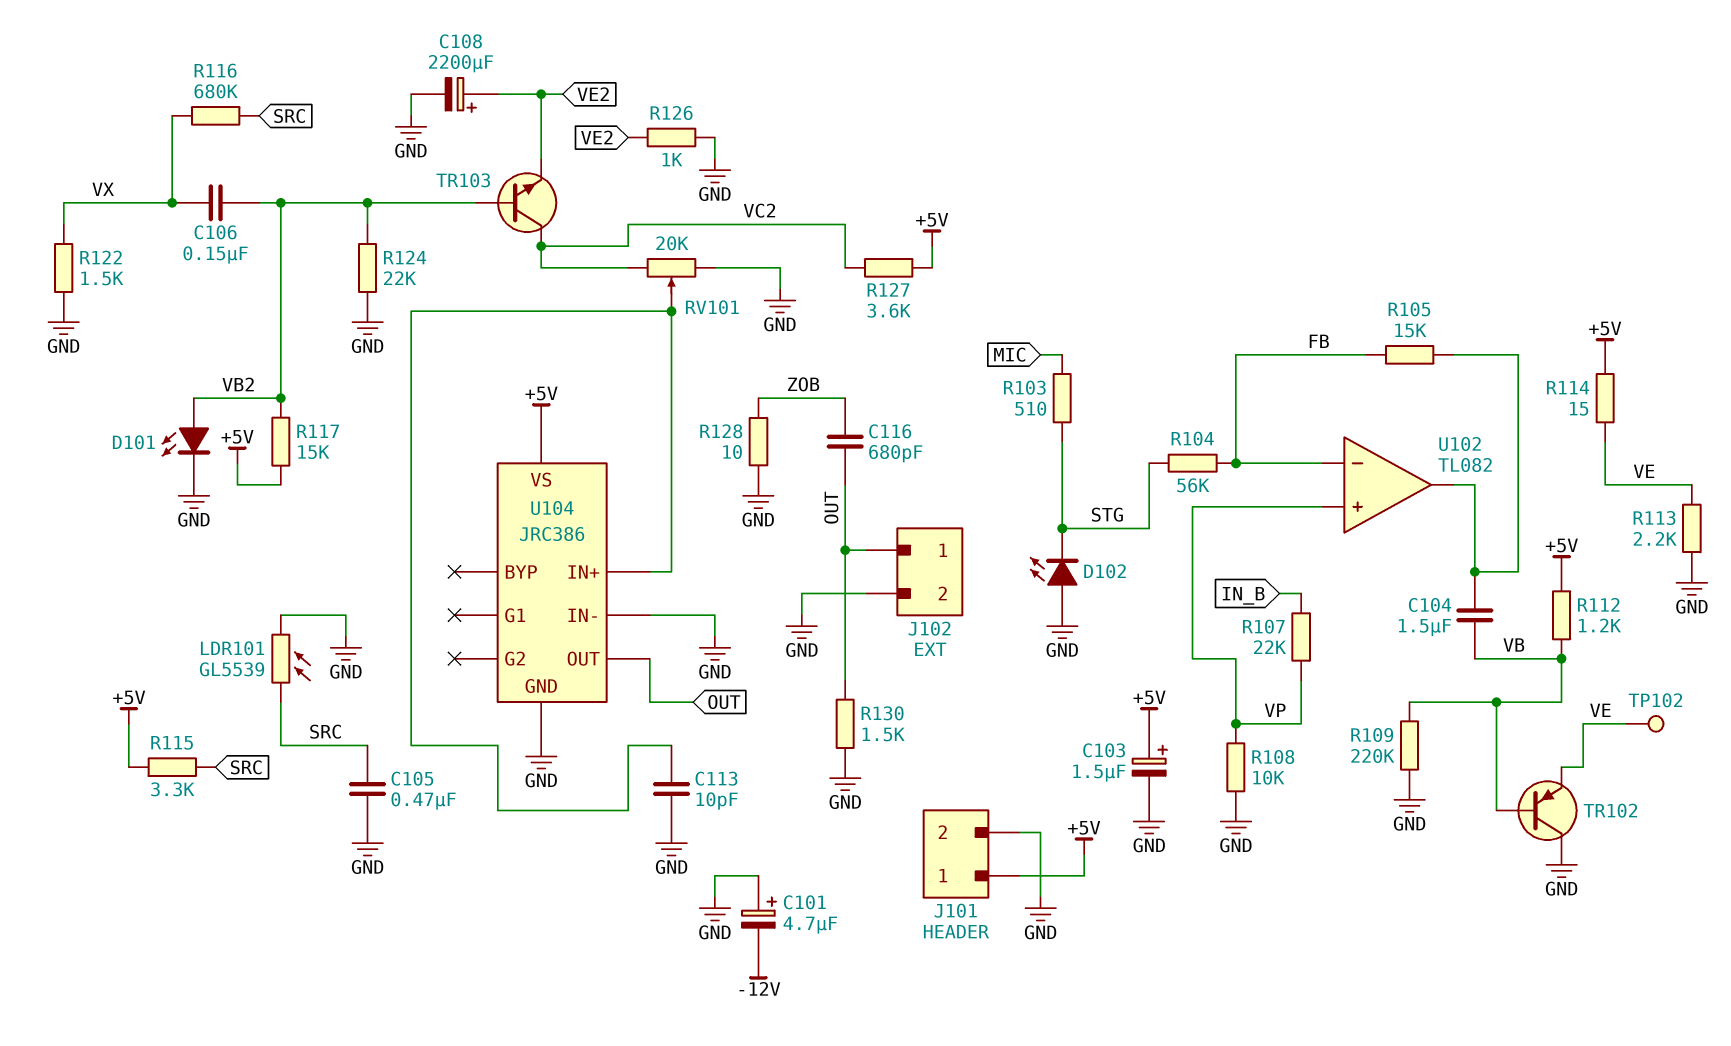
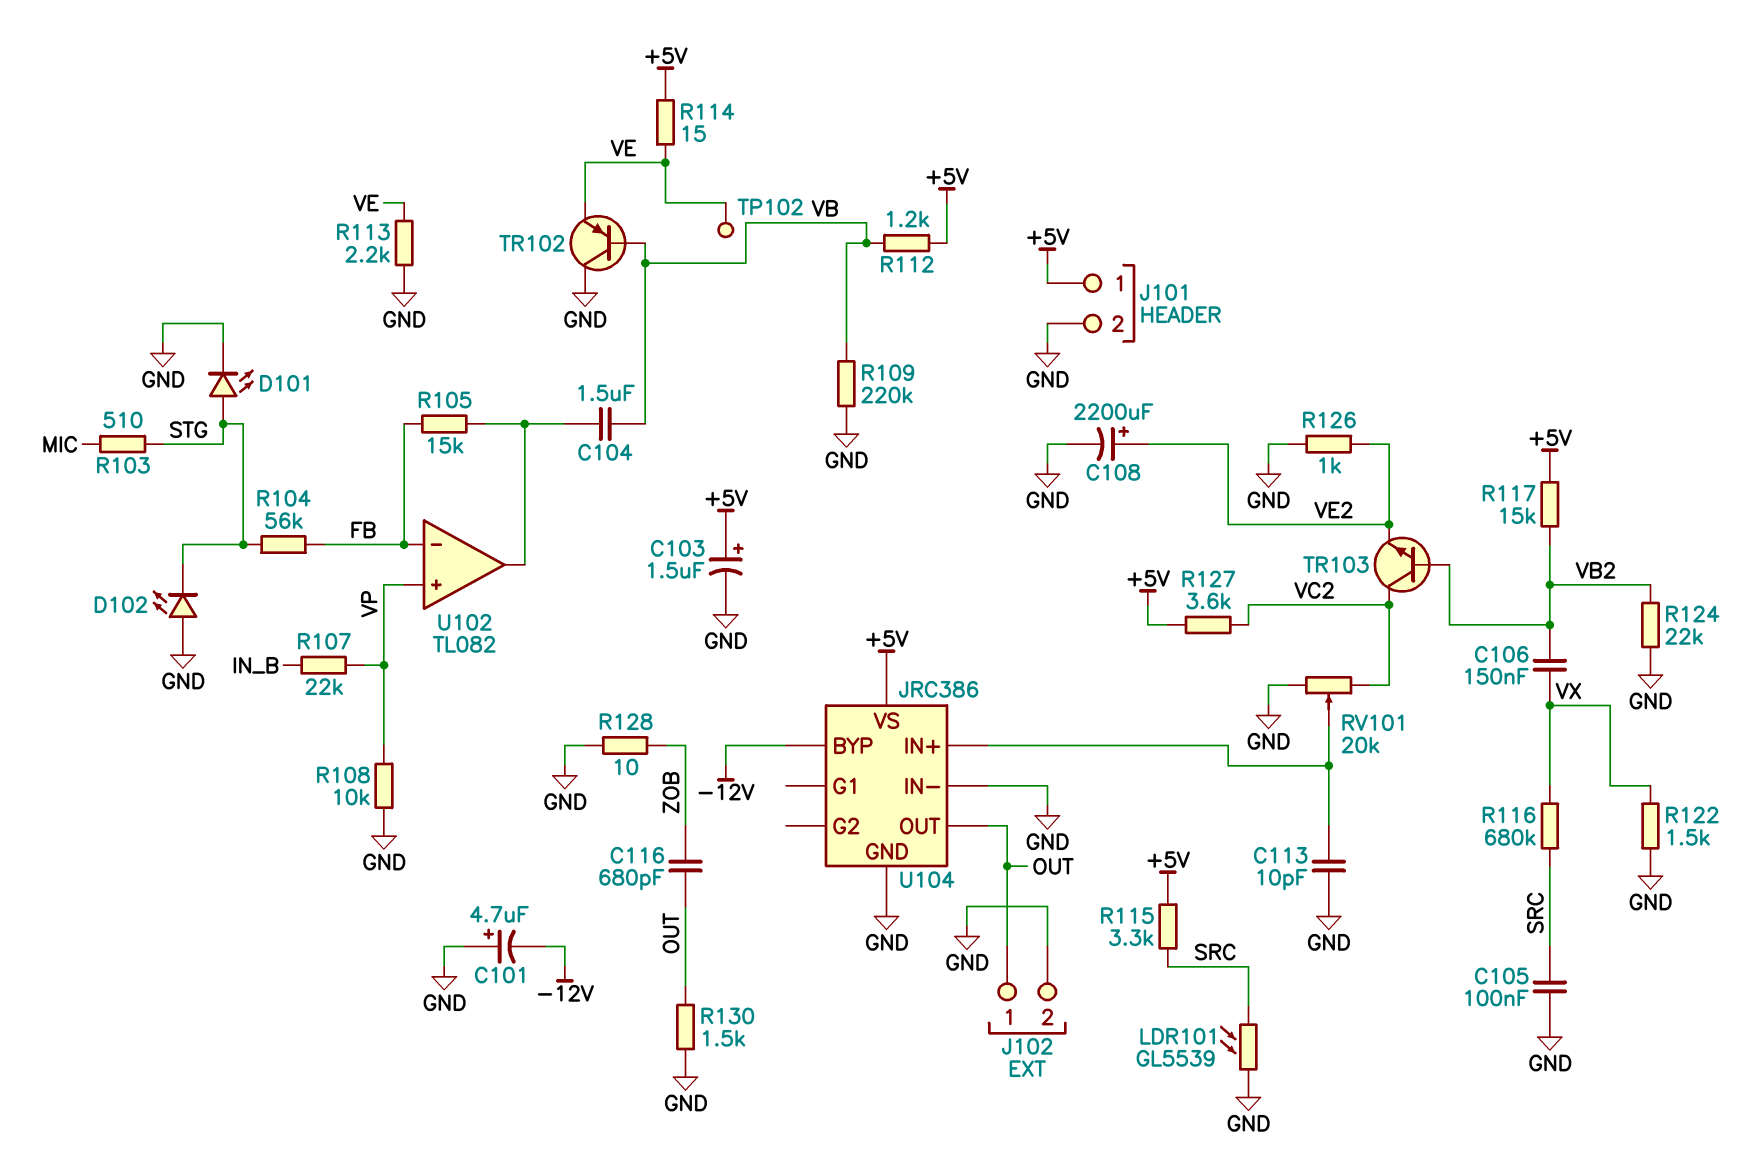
C105: 470nF (GND, SRC) -> 100nF (GND, SRC)
D101: LED (A VB2, K GND) -> LED (A STG, K GND)
U104 pin BYP: none -> -12V

